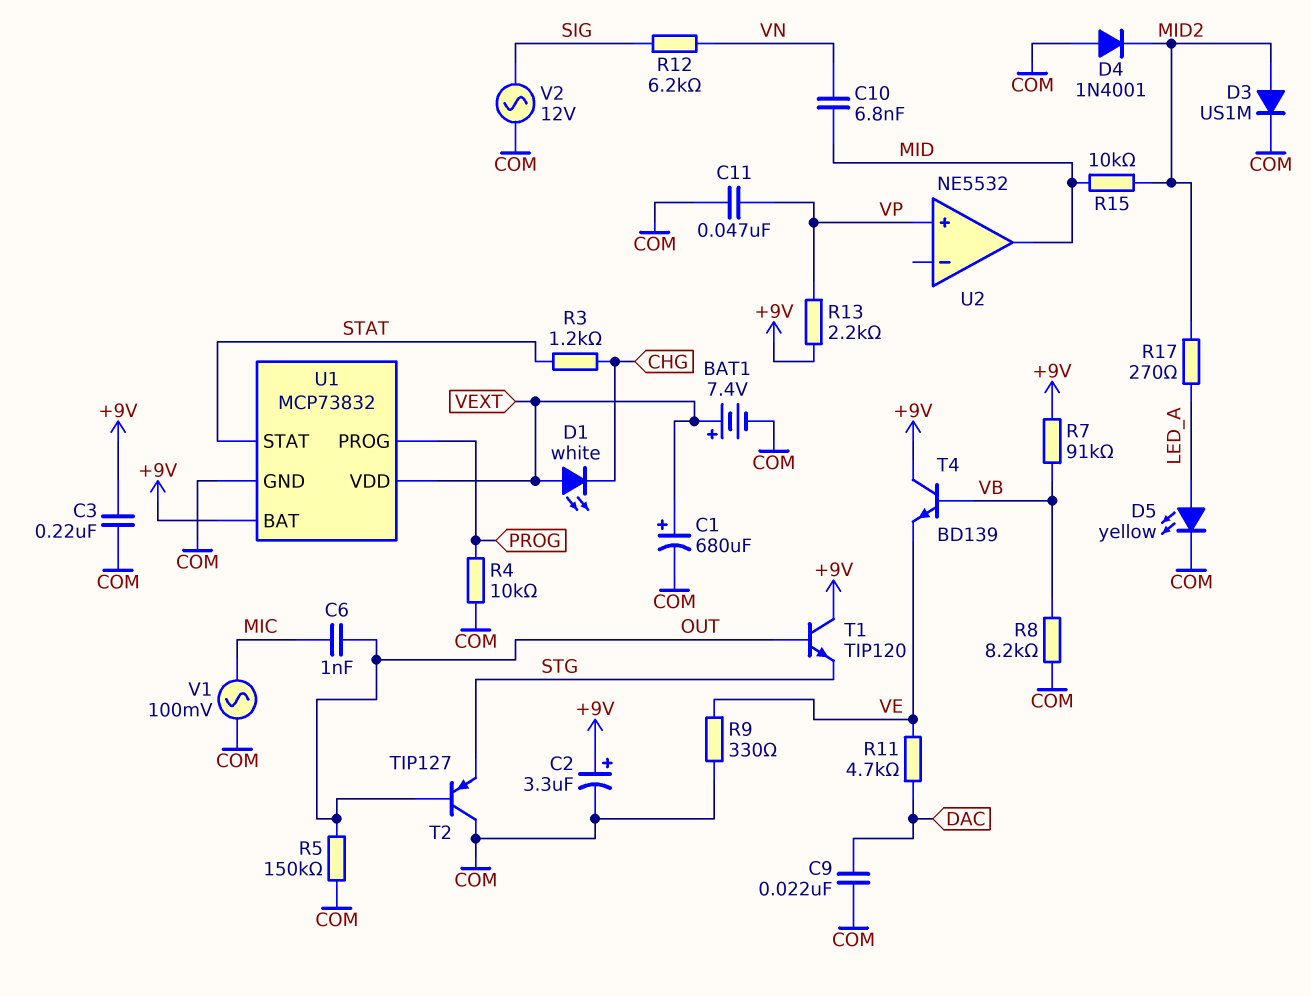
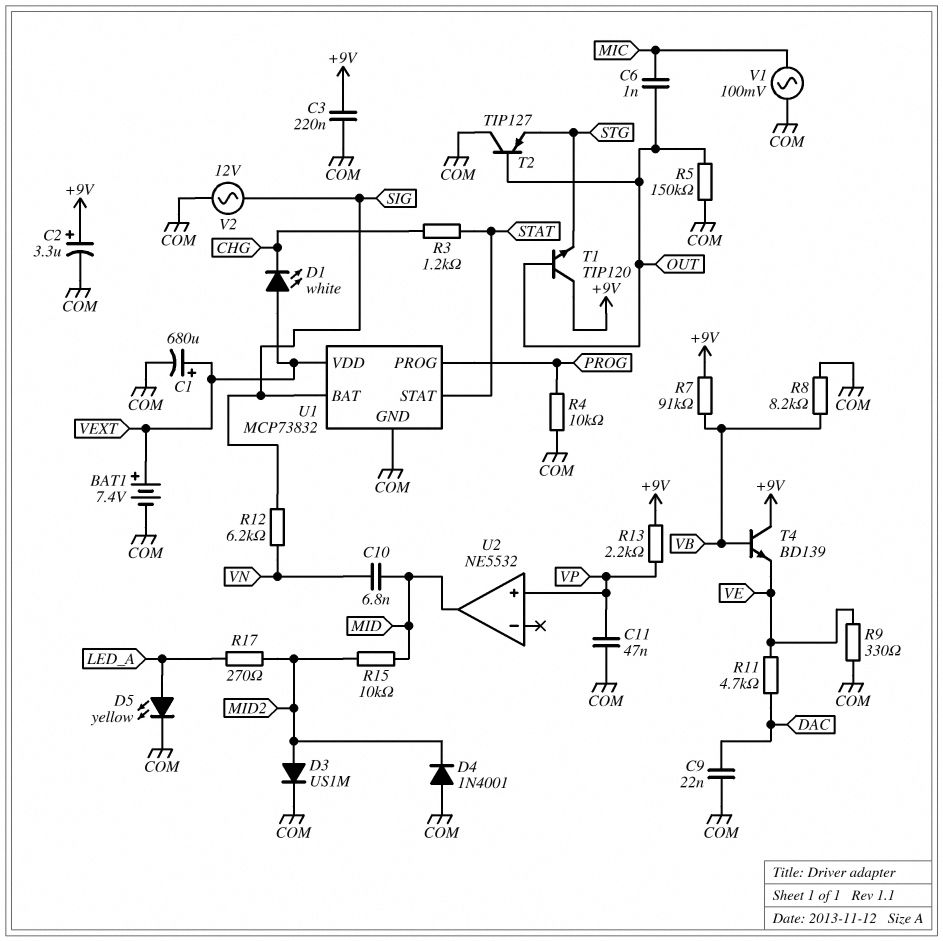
U1 pin BAT: +9V -> SIG

